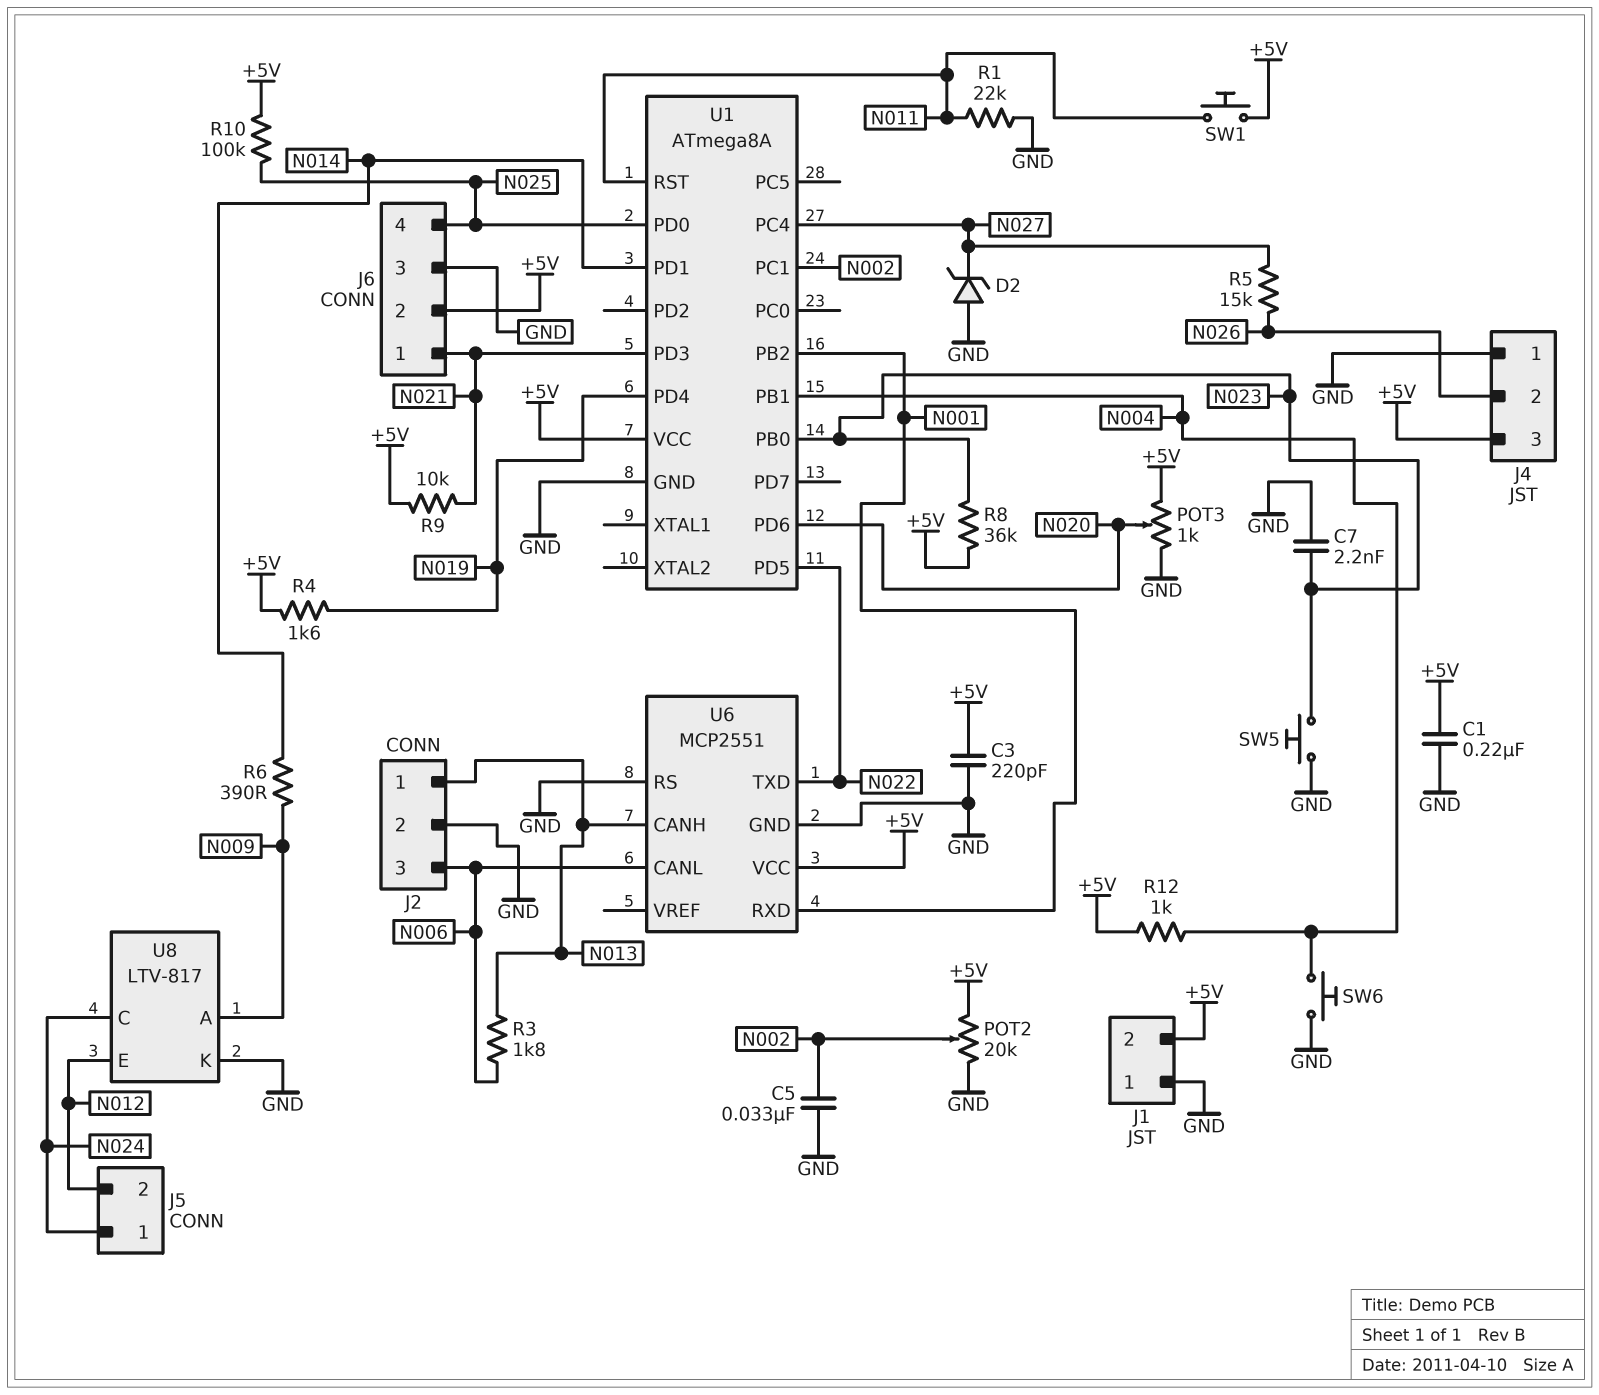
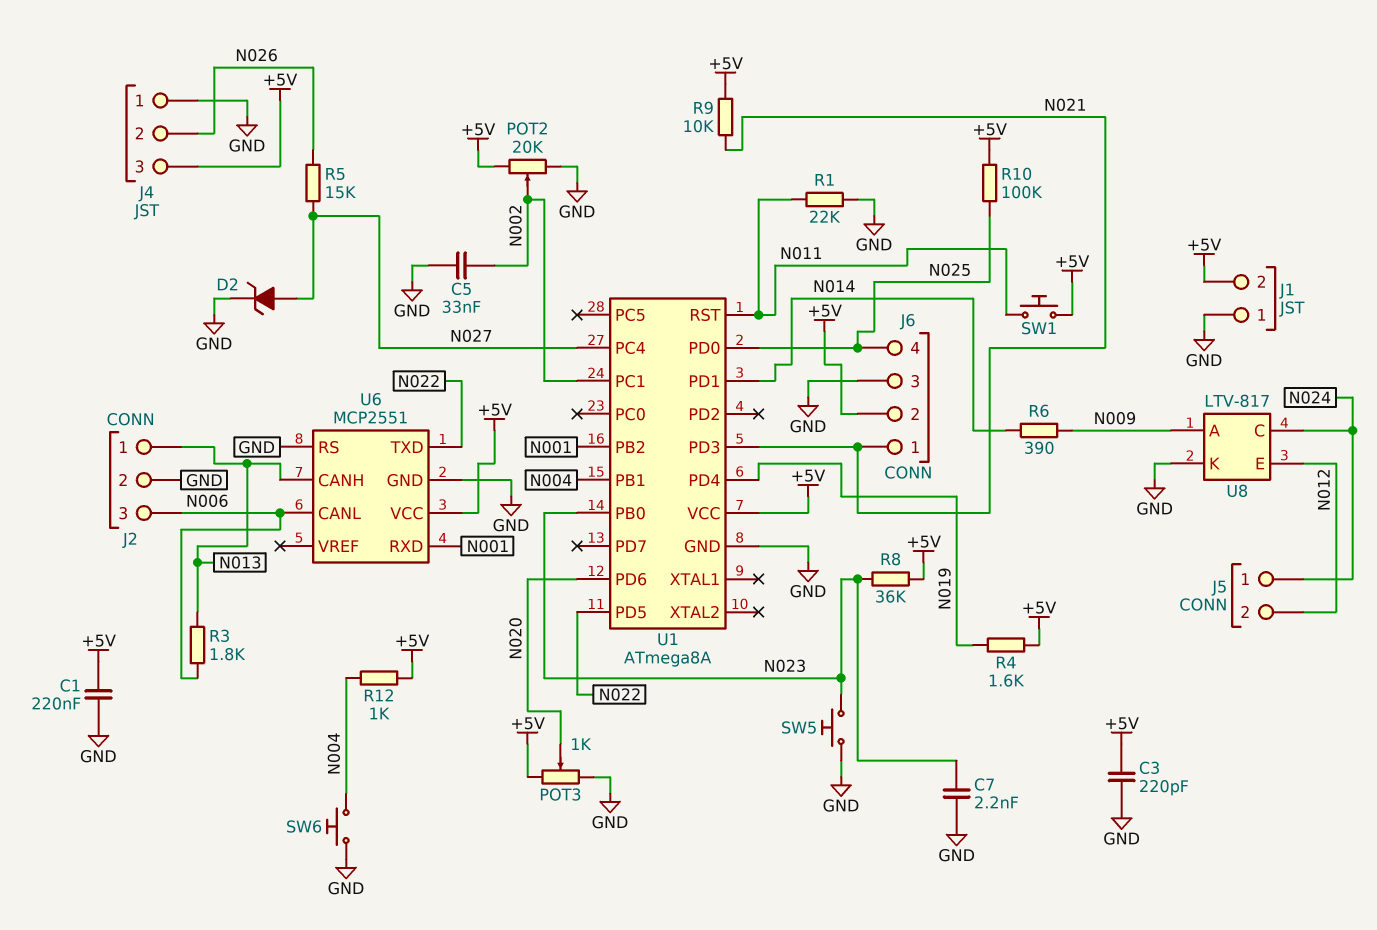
D2: zener (A GND, K N027) -> zener (A N027, K GND)

